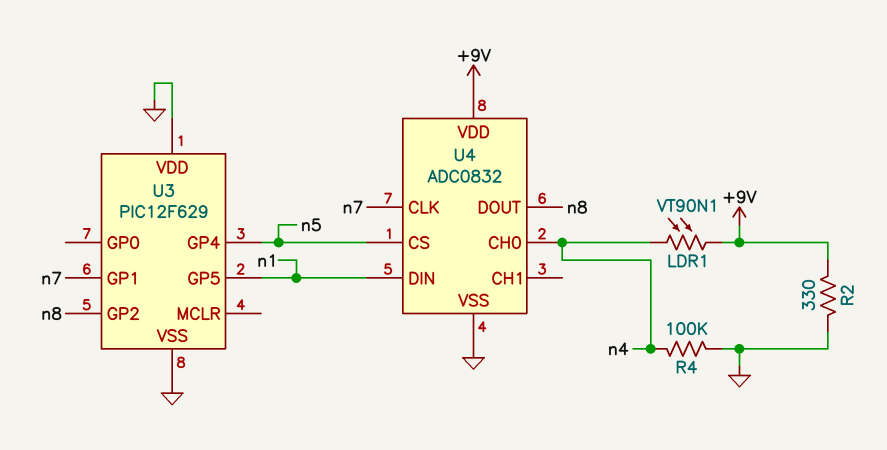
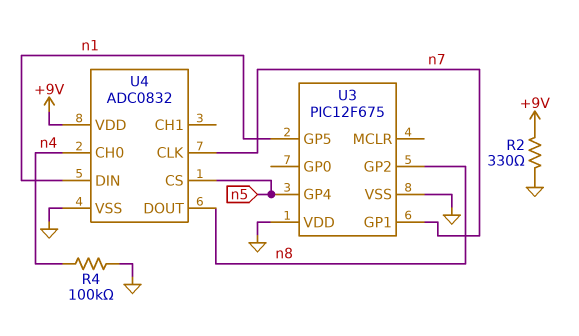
LDR1: VT90N1 (+9V, n4) -> none
U3: PIC12F629 -> PIC12F675

